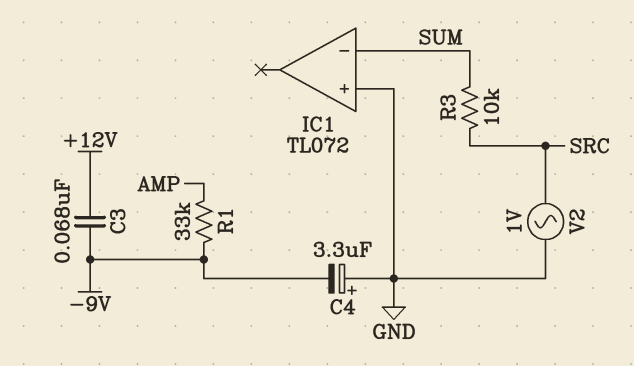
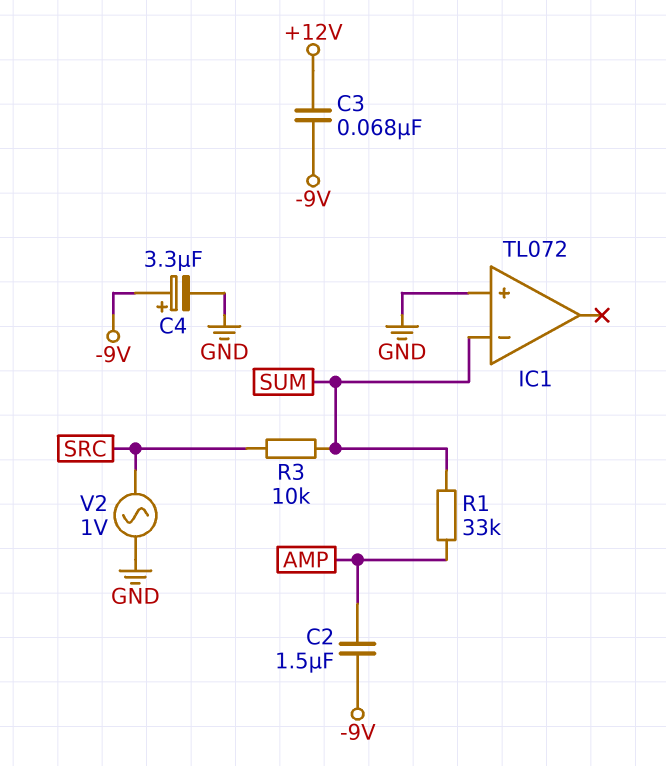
C2: none -> 1.5uF (-9V, AMP)
C4: 3.3uF (plus GND, minus -9V) -> 3.3uF (plus -9V, minus GND)
R1: 33k (-9V, AMP) -> 33k (AMP, SUM)

